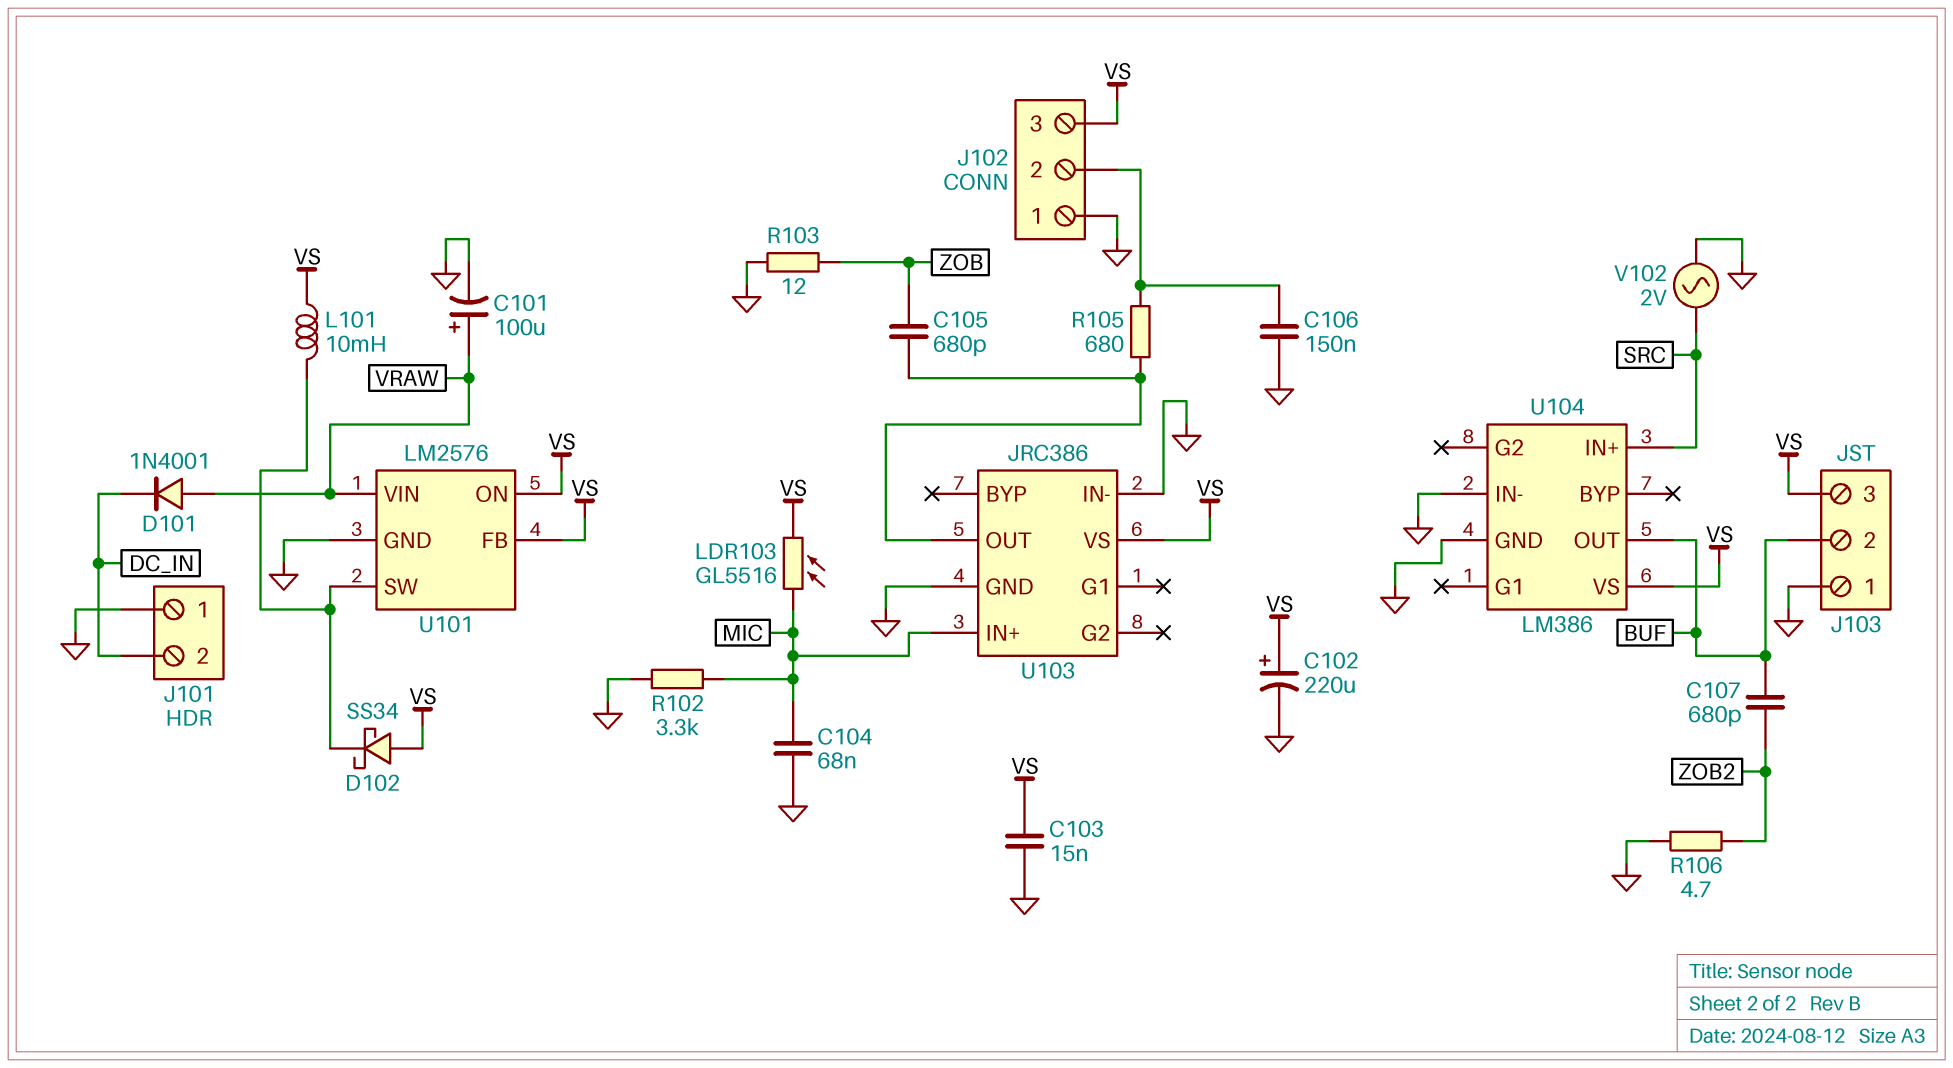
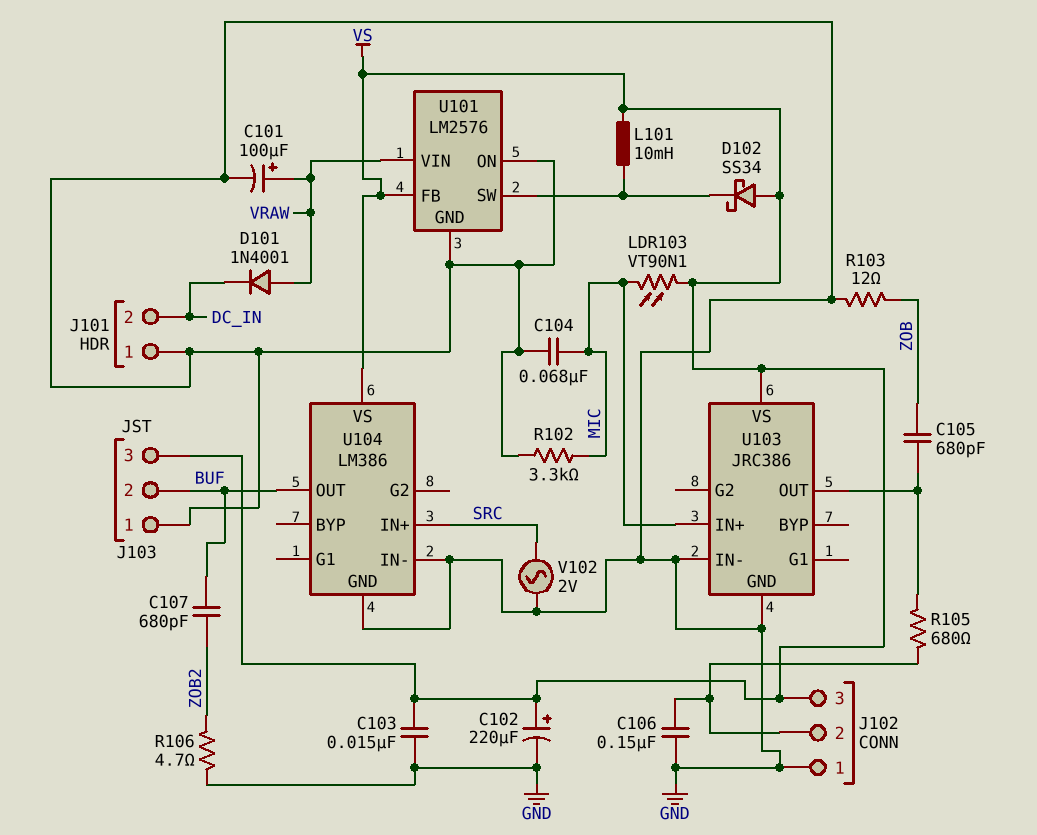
LDR103: GL5516 (MIC, VS) -> VT90N1 (MIC, VS)
U101 pin ON: VS -> GND

